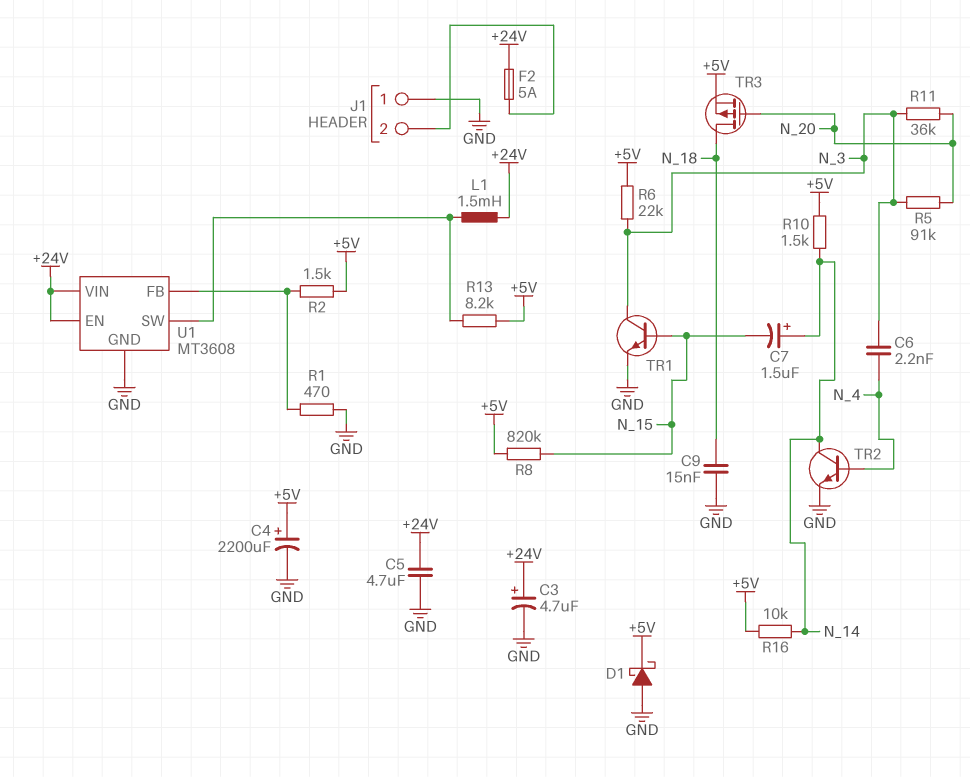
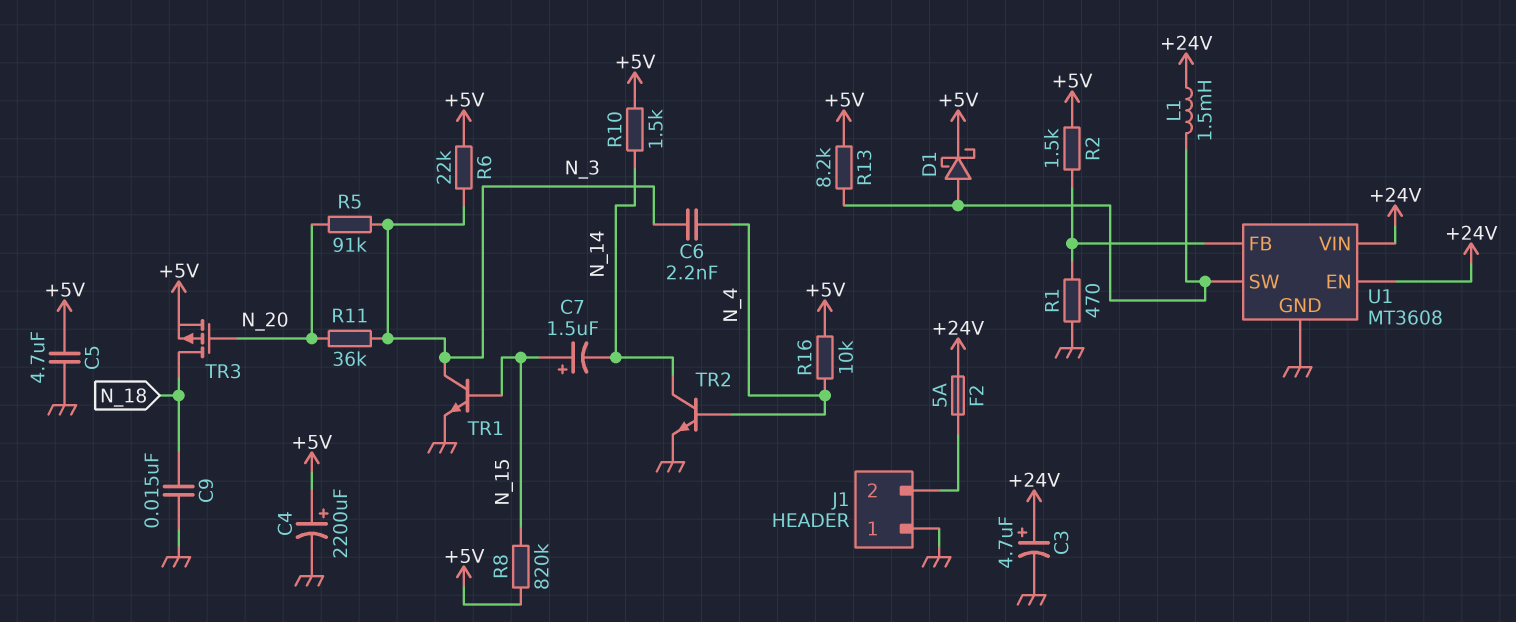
C5: 4.7uF (+24V, GND) -> 4.7uF (+5V, GND)
C7: 1.5uF (plus N_14, minus N_15) -> 1.5uF (plus N_15, minus N_14)
D1: schottky (A GND, K +5V) -> schottky (A U1/SW, K +5V)
R16: 10k (+5V, N_14) -> 10k (+5V, N_4)

